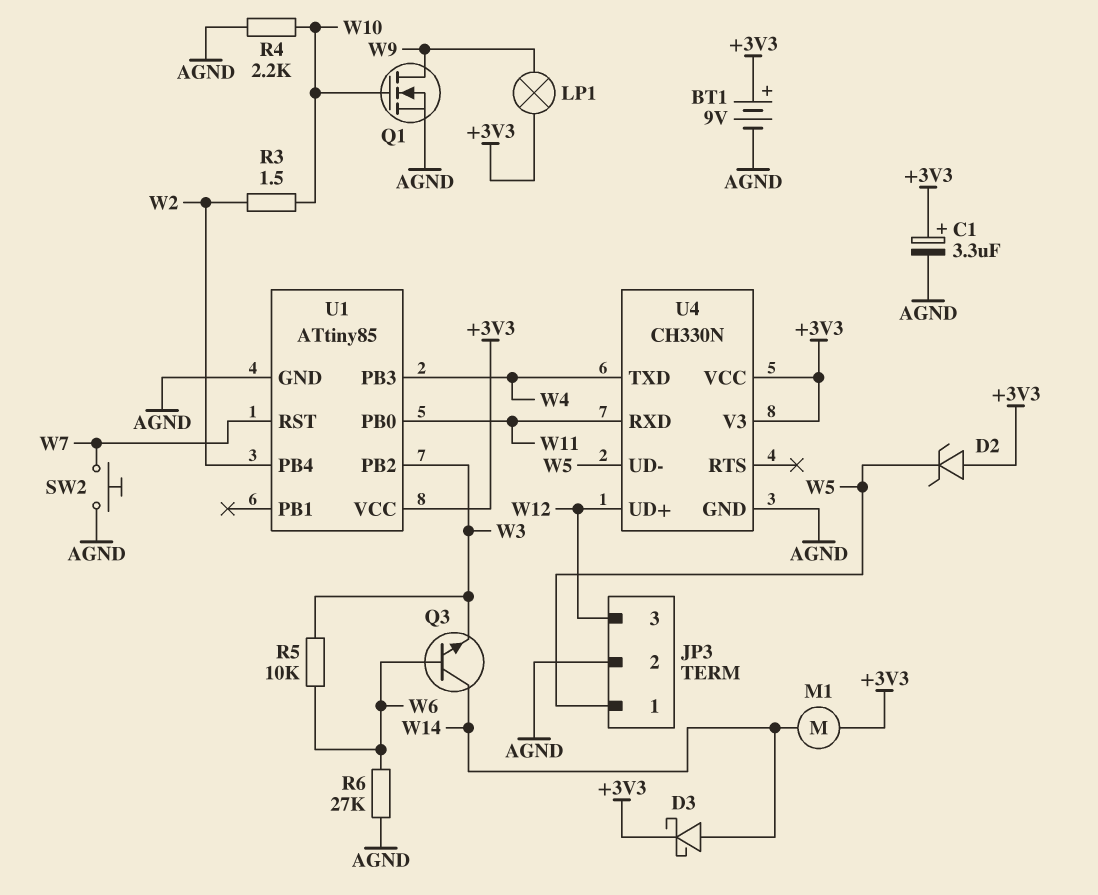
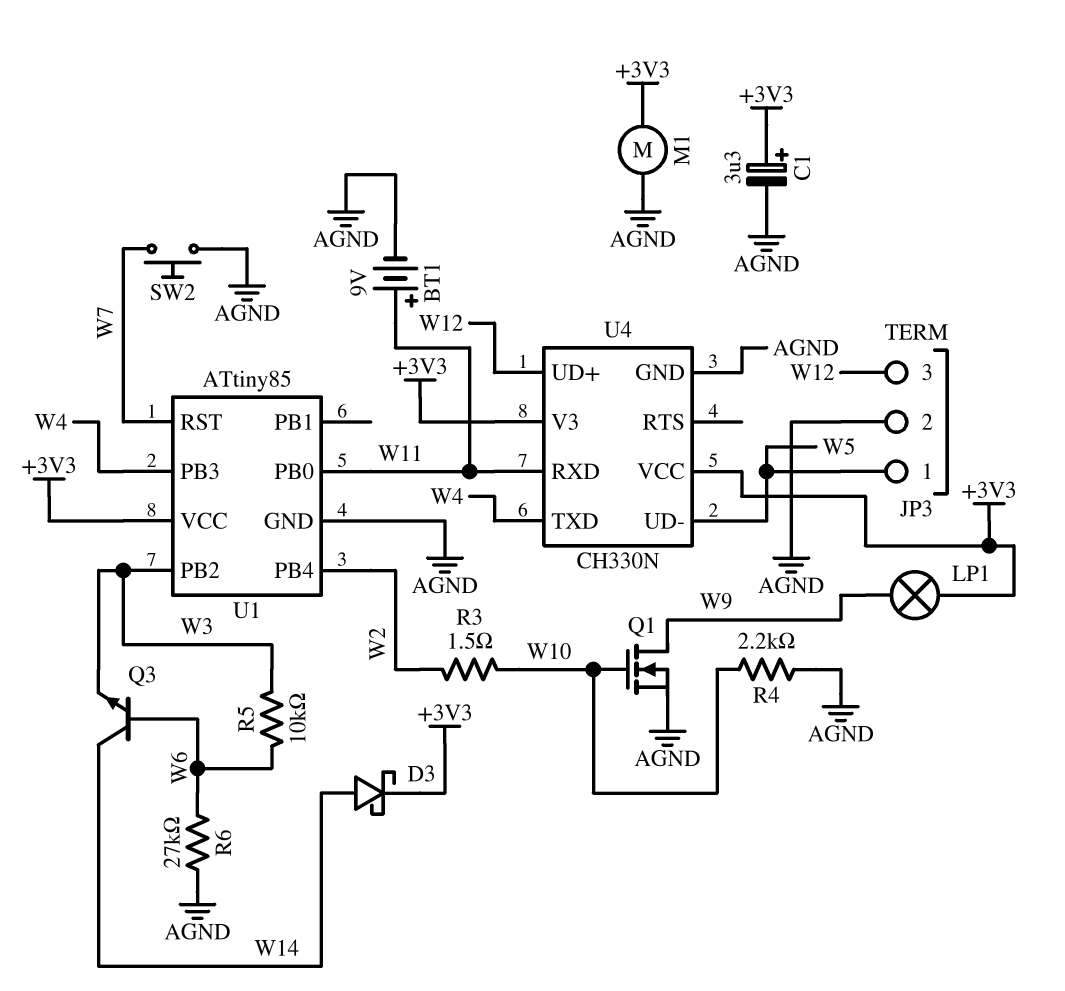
BT1: 9V (plus +3V3, minus AGND) -> 9V (plus W11, minus AGND)
D2: zener (A +3V3, K W5) -> none
M1: motor (+3V3, W14) -> motor (+3V3, AGND)

